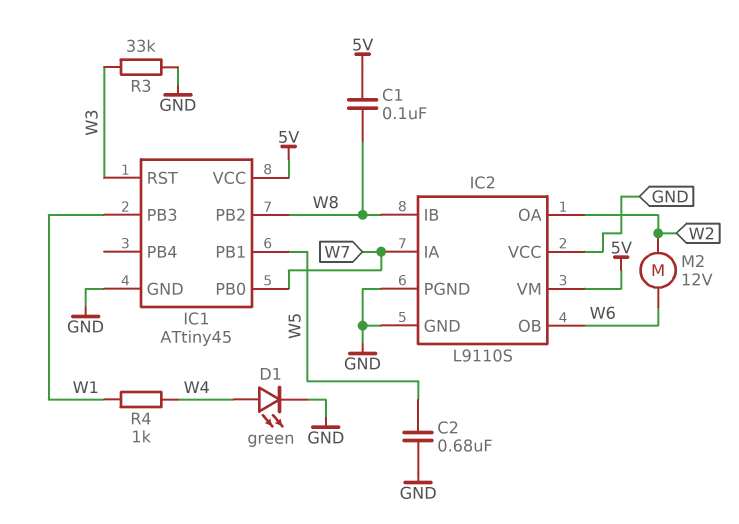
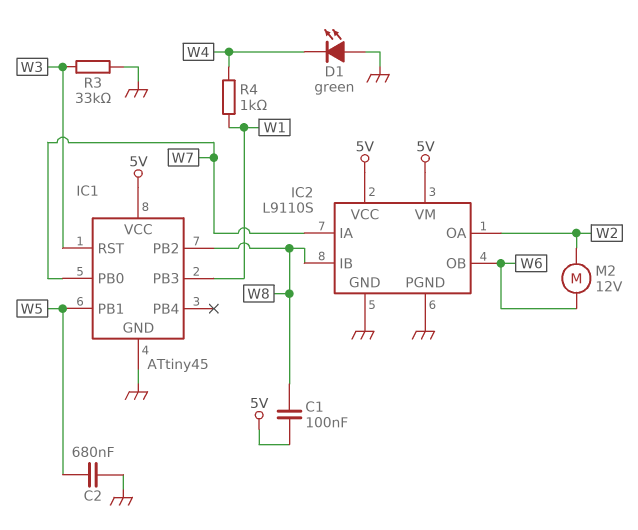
D1: LED green (A W4, K GND) -> LED green (A GND, K W4)
IC2 pin VCC: GND -> 5V

